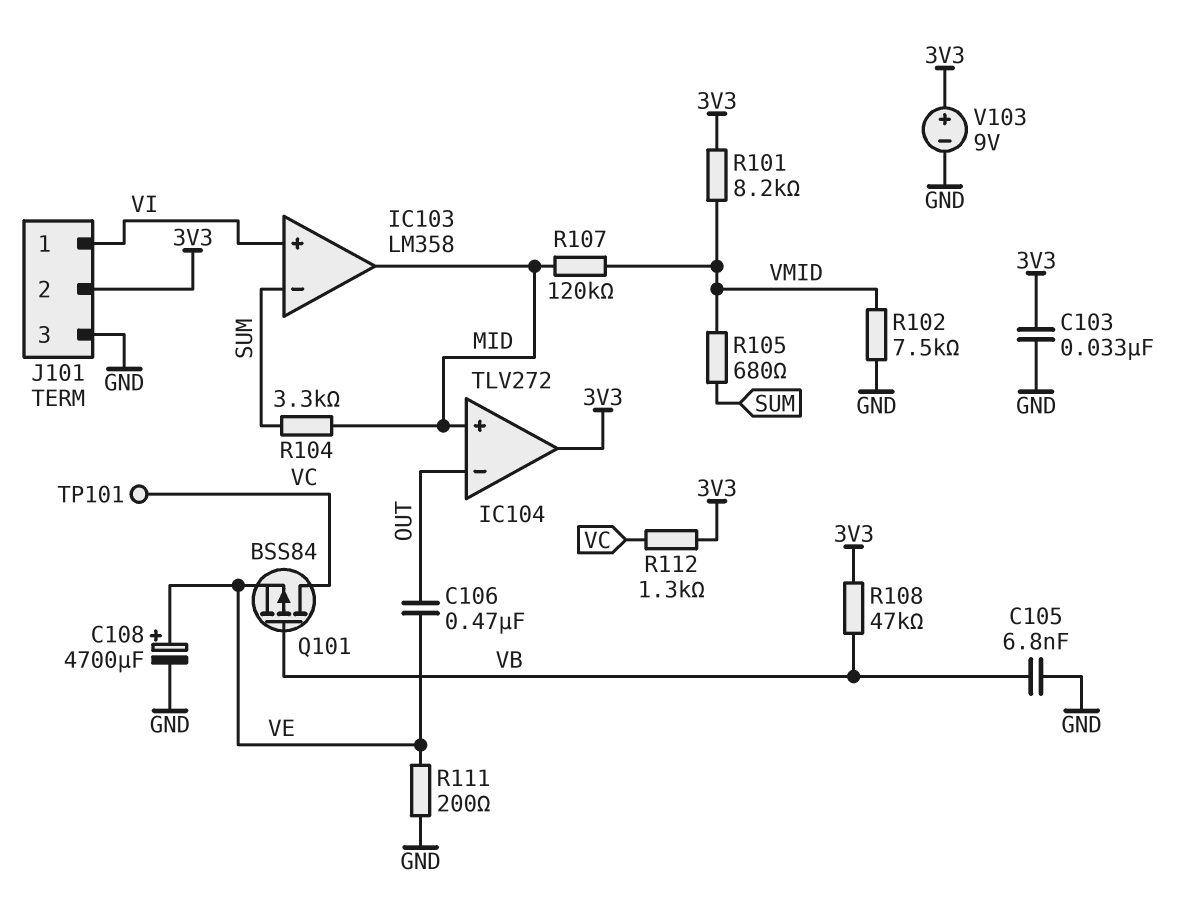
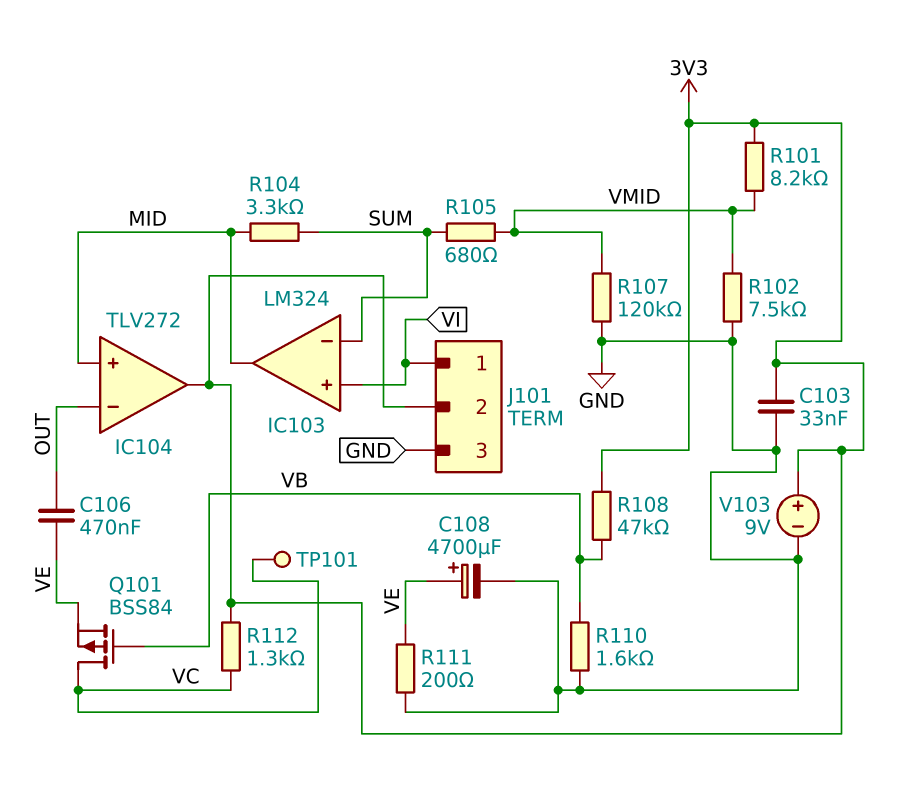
C105: 6.8nF (GND, VB) -> none
IC103: LM358 -> LM324
R107: 120k (MID, VMID) -> 120k (GND, VMID)
R110: none -> 1.6k (GND, VB)

